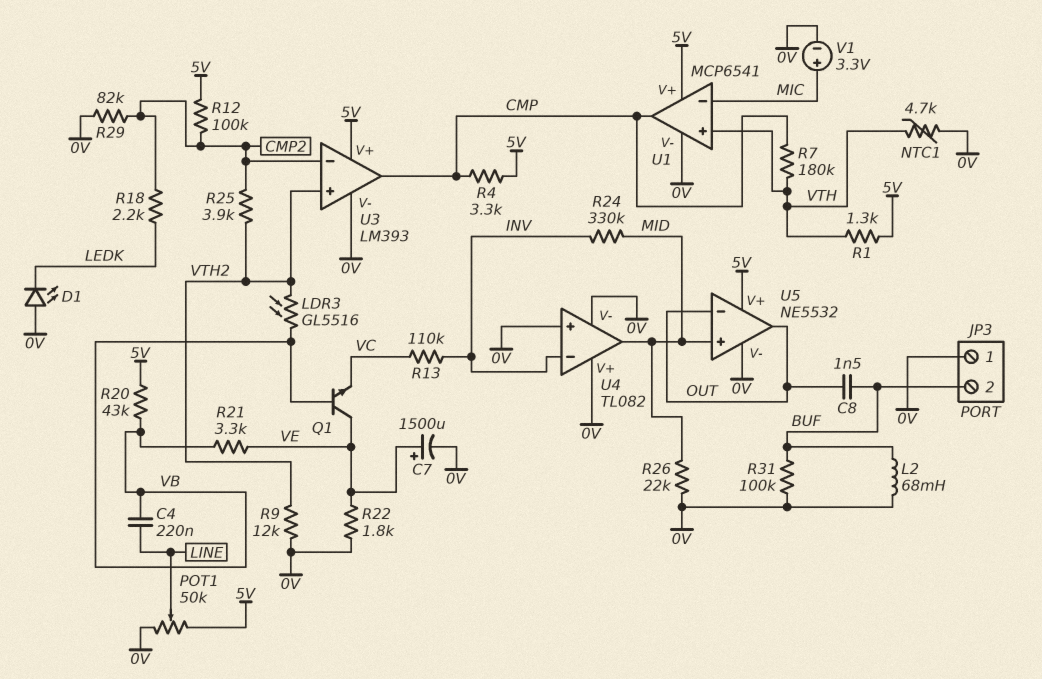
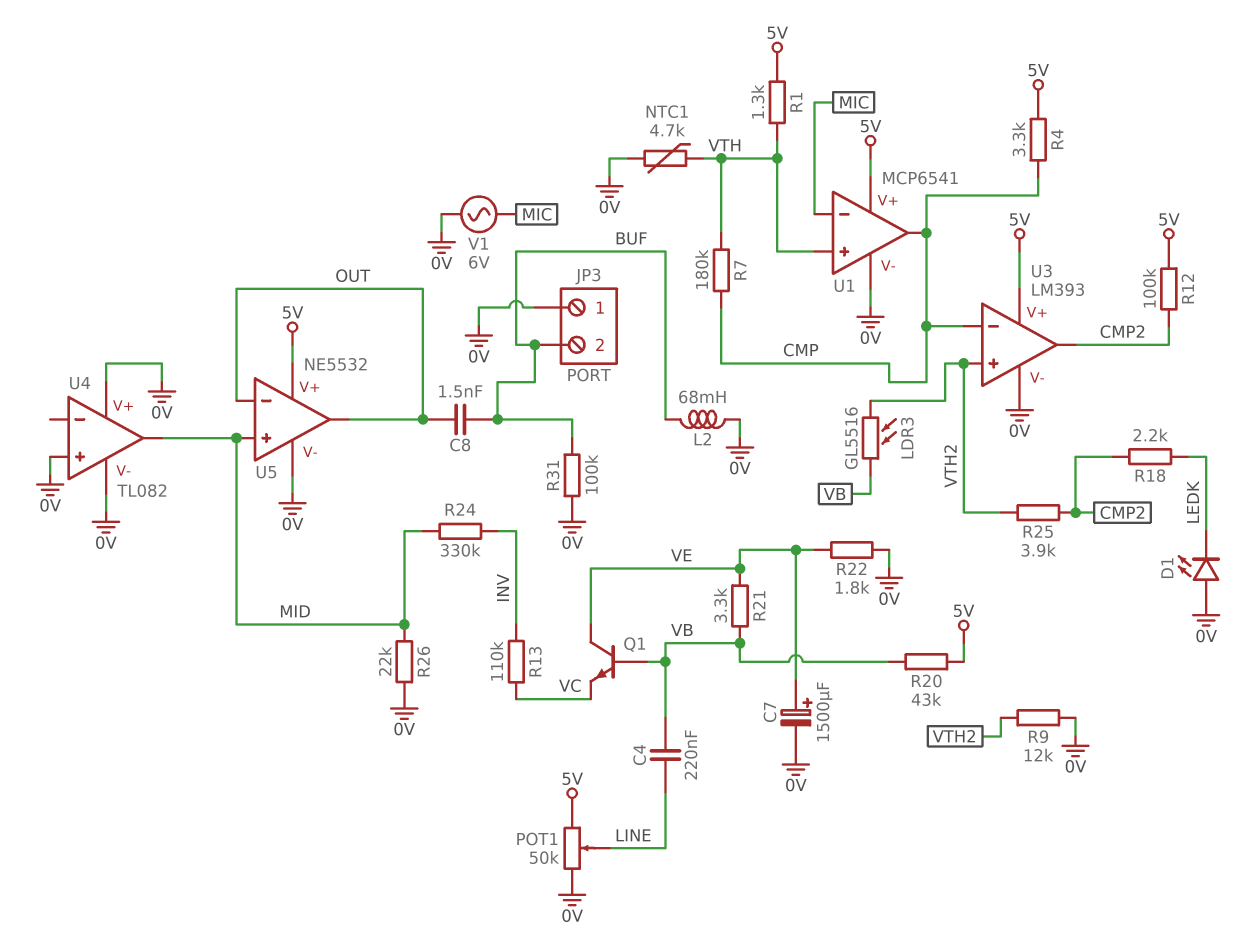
R29: 82k (0V, CMP2) -> none
U3 pin in-: CMP2 -> CMP
U3 pin out: CMP -> CMP2
U4 pin in-: INV -> none
V1: 3.3V (plus MIC, minus 0V) -> AC 6V (0V, MIC)

